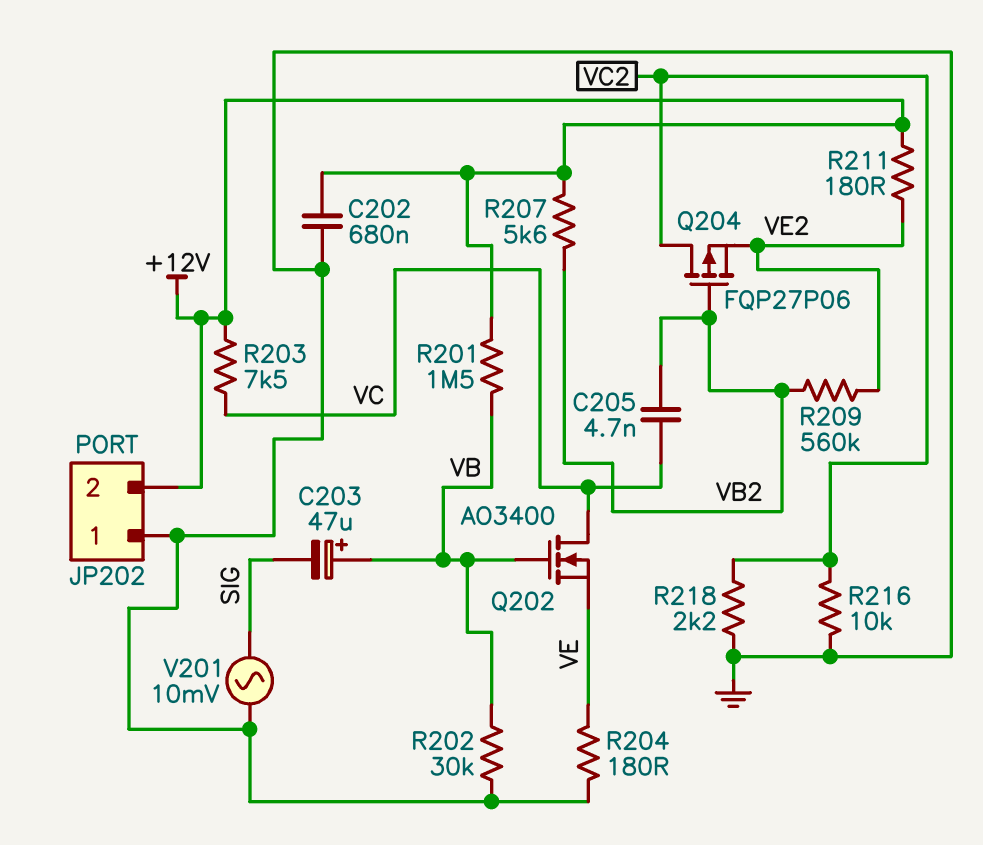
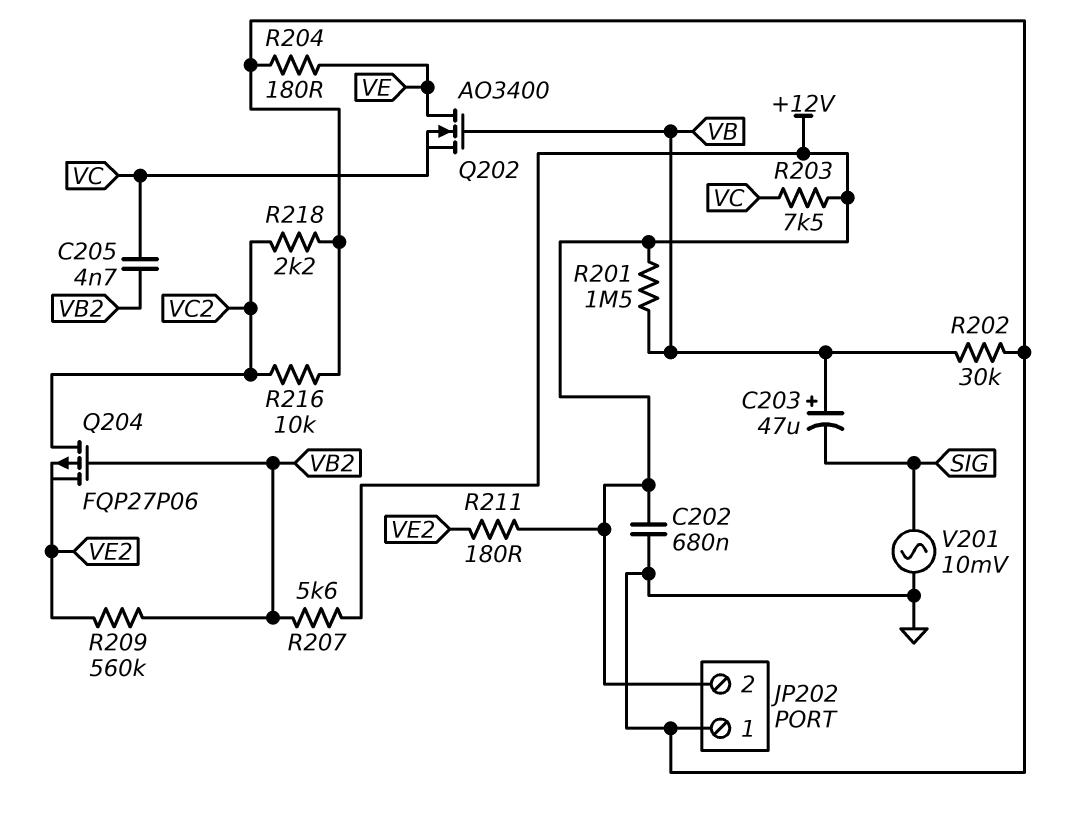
Q202: NMOS AO3400 (G VB, D VC, S VE) -> NMOS AO3400 (G VB, D VE, S VC)

